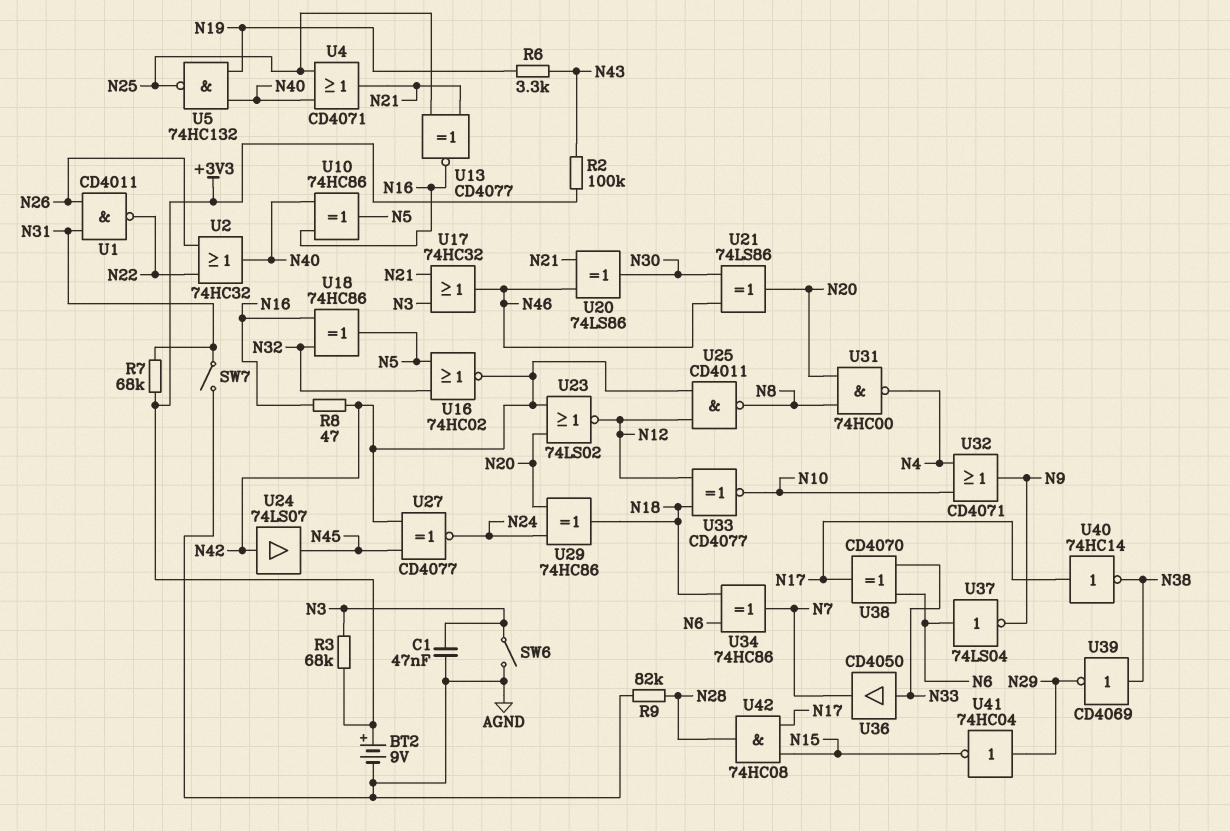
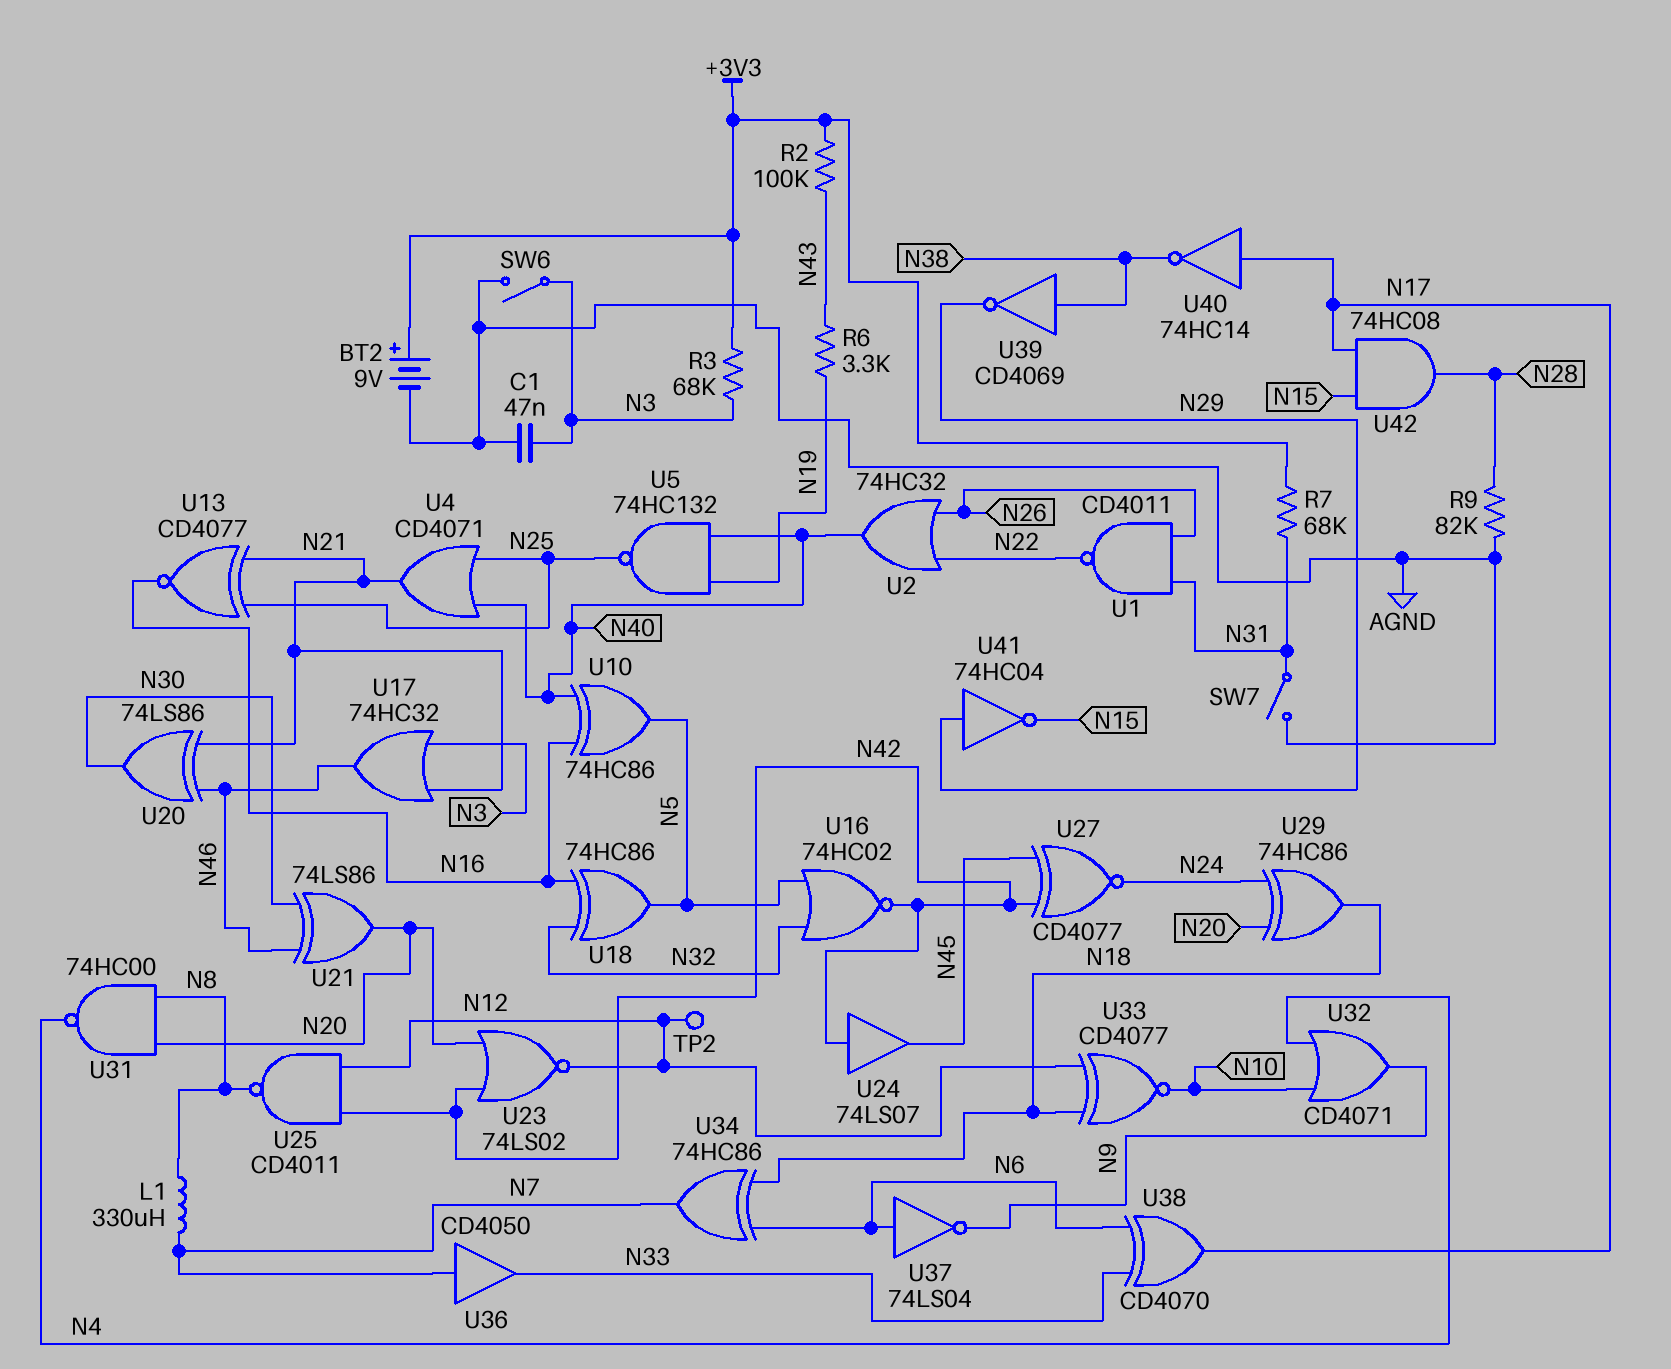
L1: none -> 330uH (N7, N8)
R8: 47 (N16, N42) -> none
TP2: none -> test point (N12)
U36: buffer CD4050 (in N33, out N7) -> buffer CD4050 (in N7, out N33)

